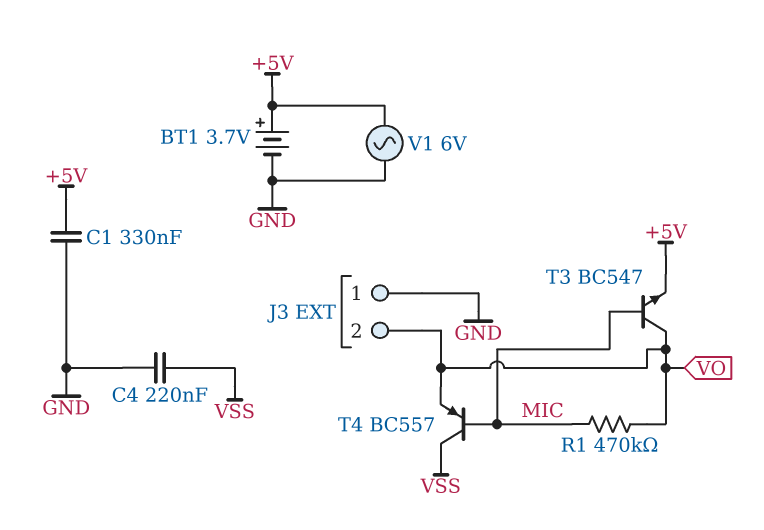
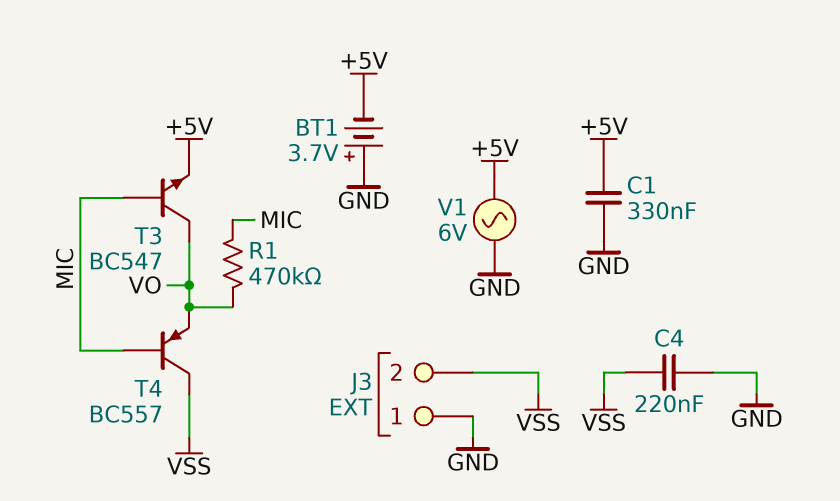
BT1: 3.7V (plus +5V, minus GND) -> 3.7V (plus GND, minus +5V)
J3 pin 2: VO -> VSS

